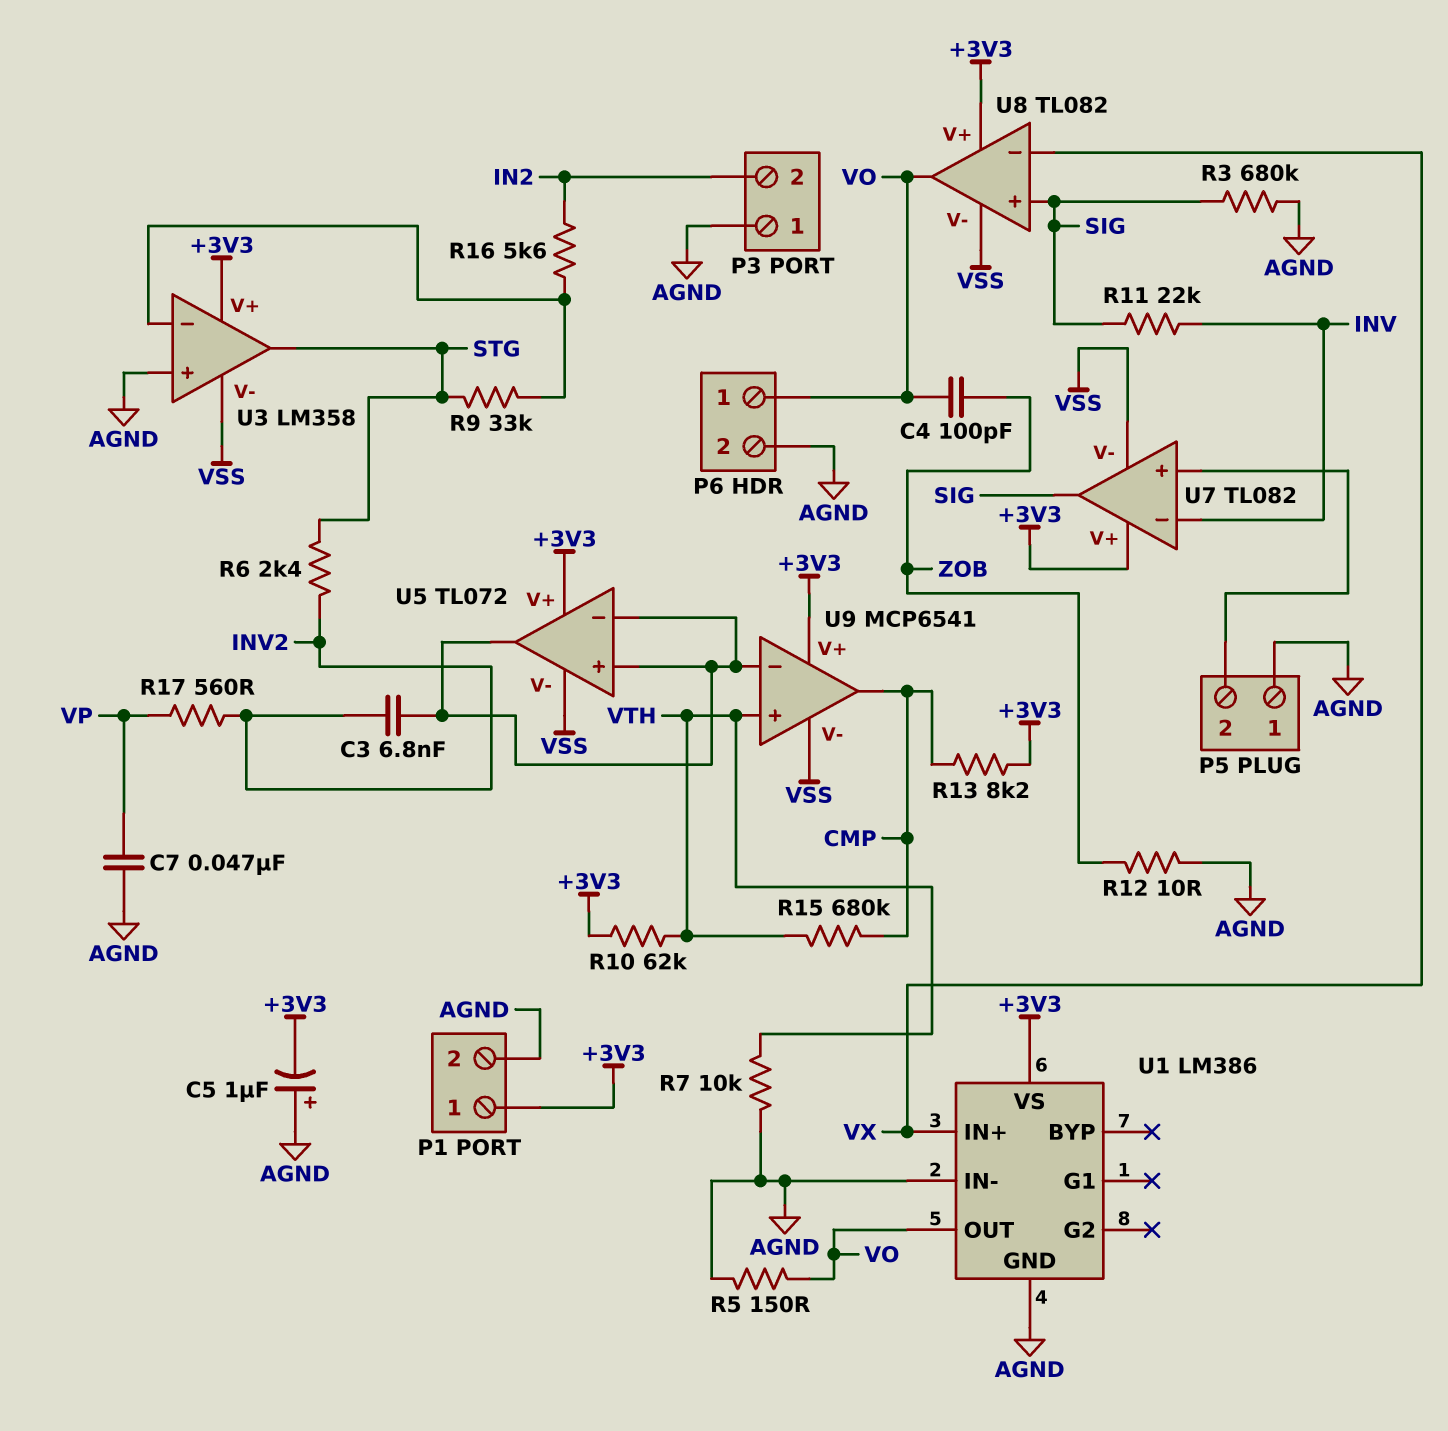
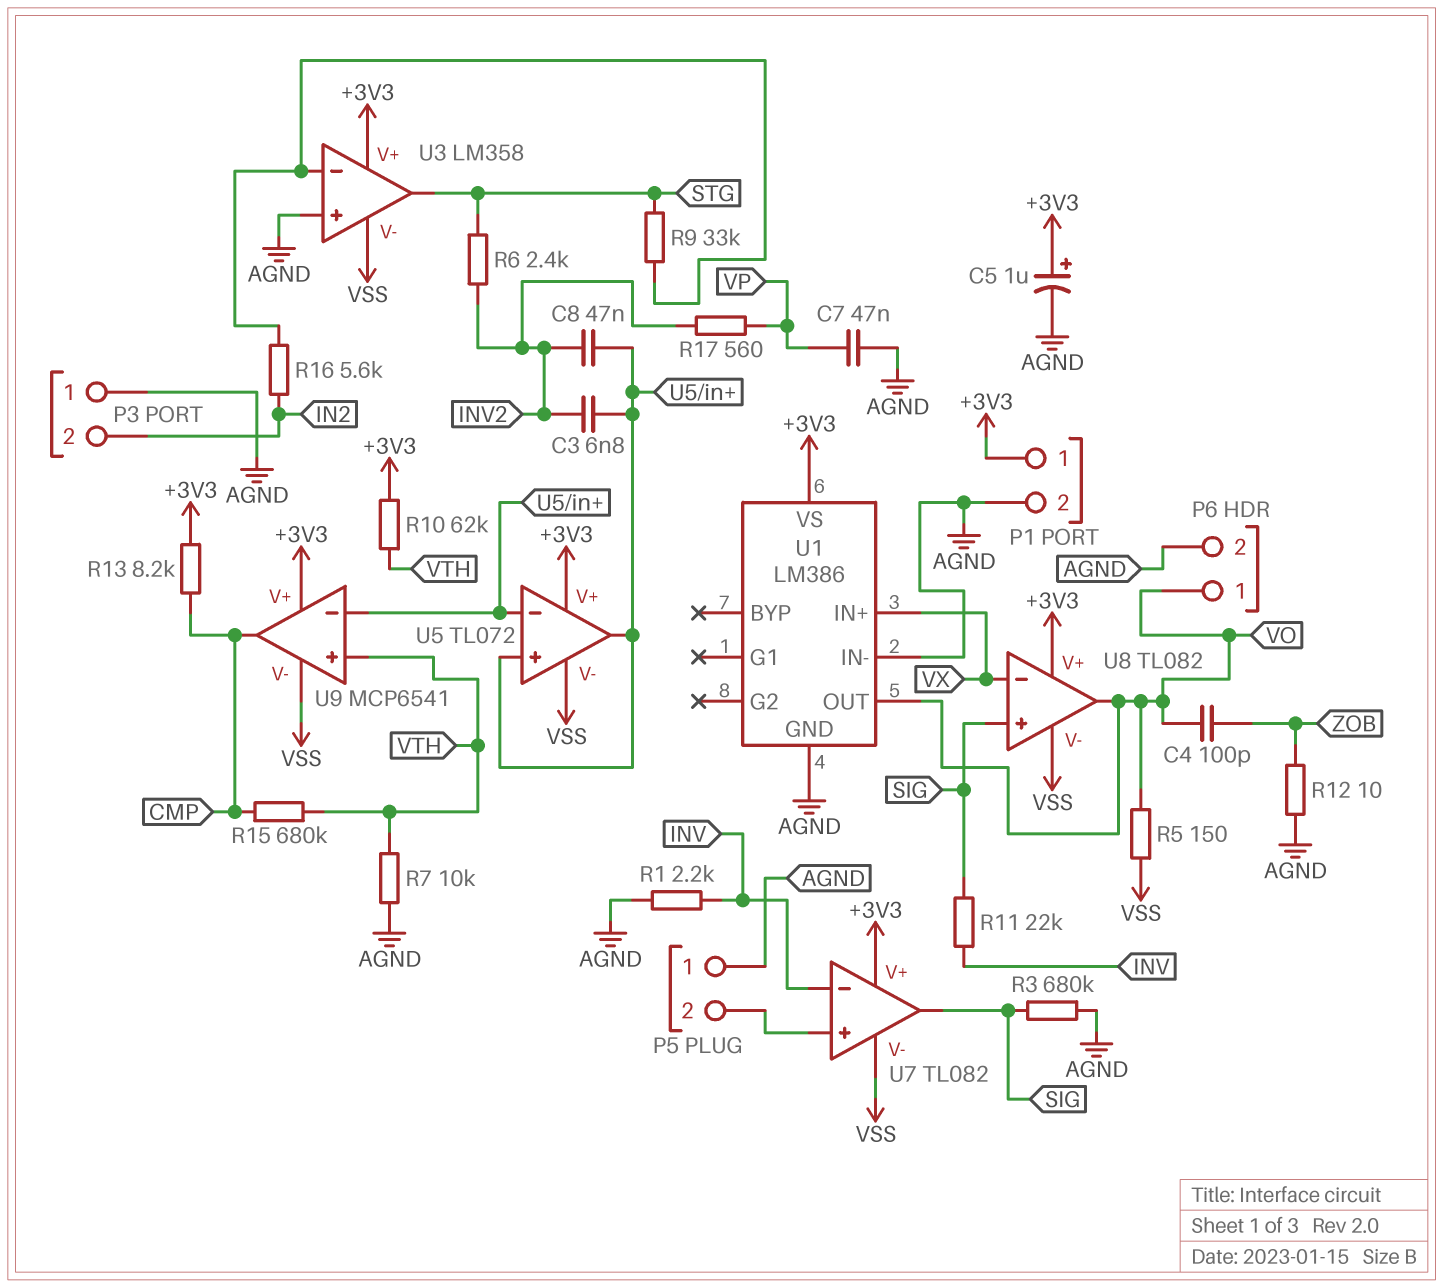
C5: 1uF (plus AGND, minus +3V3) -> 1uF (plus +3V3, minus AGND)
C8: none -> 47nF (INV2, U5/in+)
R1: none -> 2.2k (AGND, INV)
R5: 150 (AGND, VO) -> 150 (VO, VSS)

